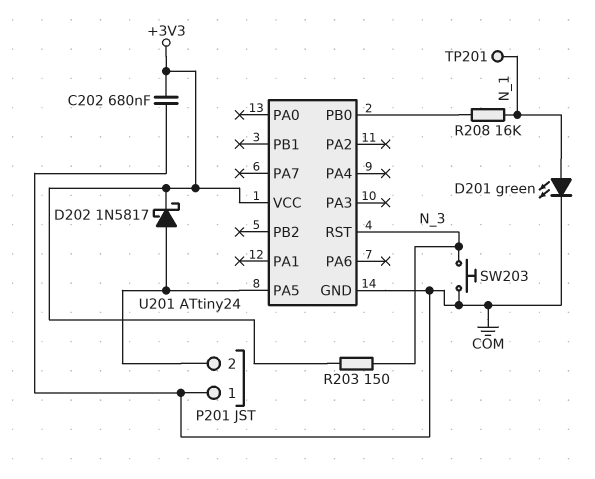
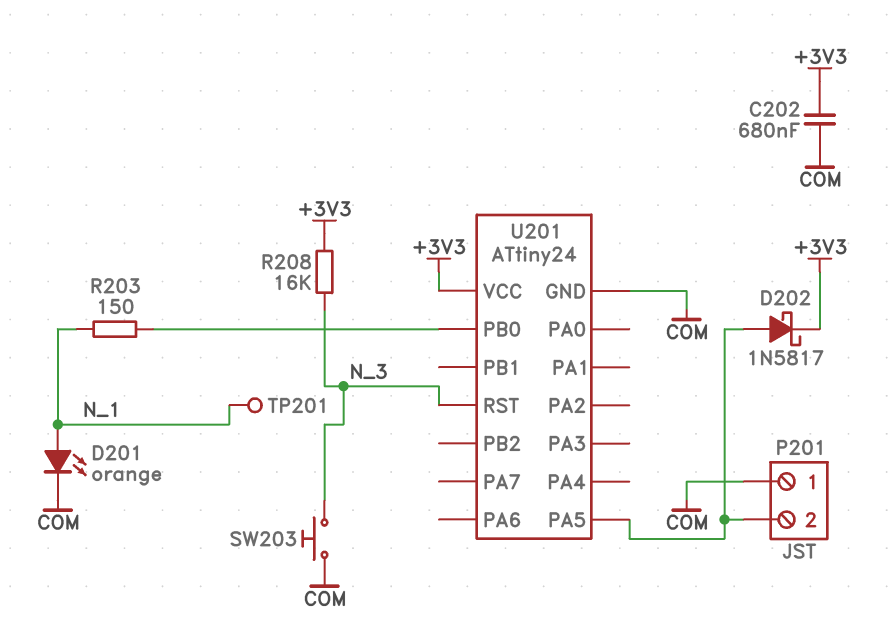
D201: LED green (A N_1, K COM) -> LED orange (A N_1, K COM)
R203: 150 (+3V3, N_3) -> 150 (N_1, U201/PB0)
R208: 16k (N_1, U201/PB0) -> 16k (+3V3, N_3)

